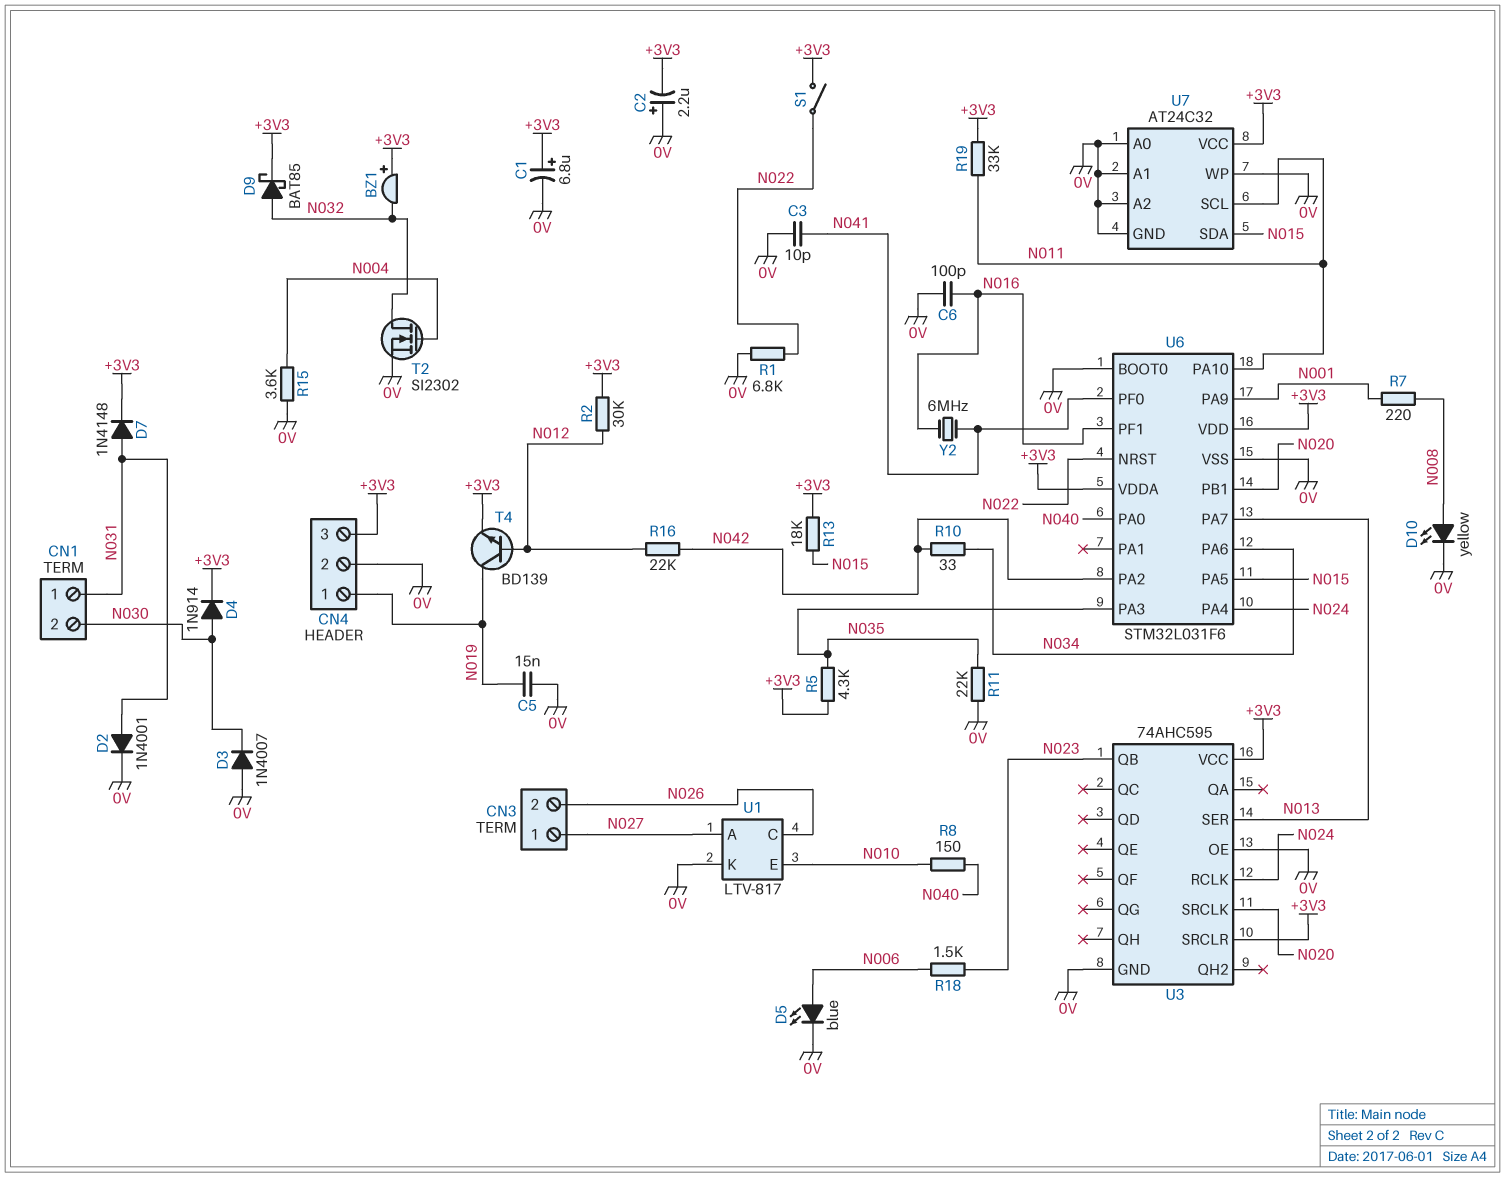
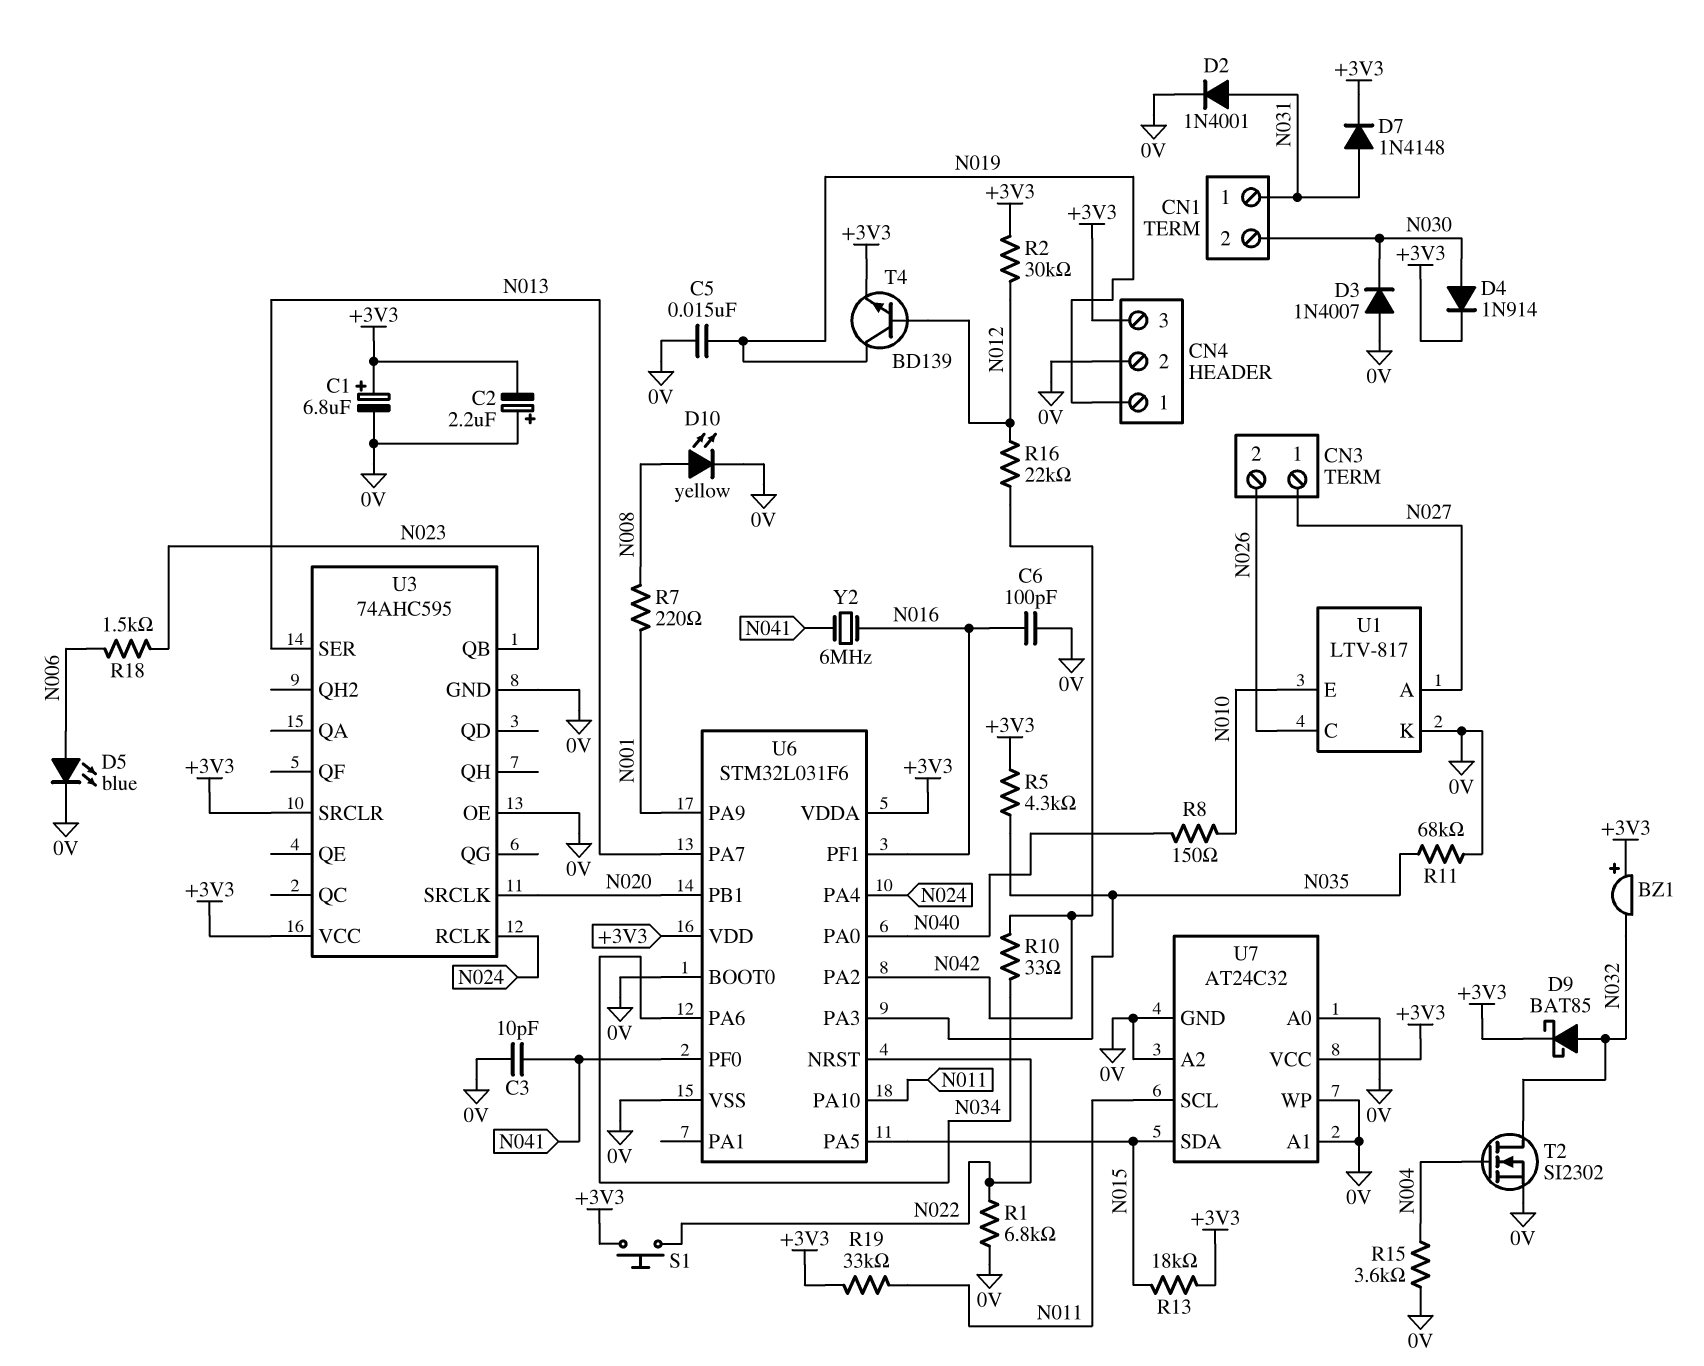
R11: 22k (0V, N035) -> 68k (0V, N035)
S1: switch (+3V3, N022) -> button (+3V3, N022)

